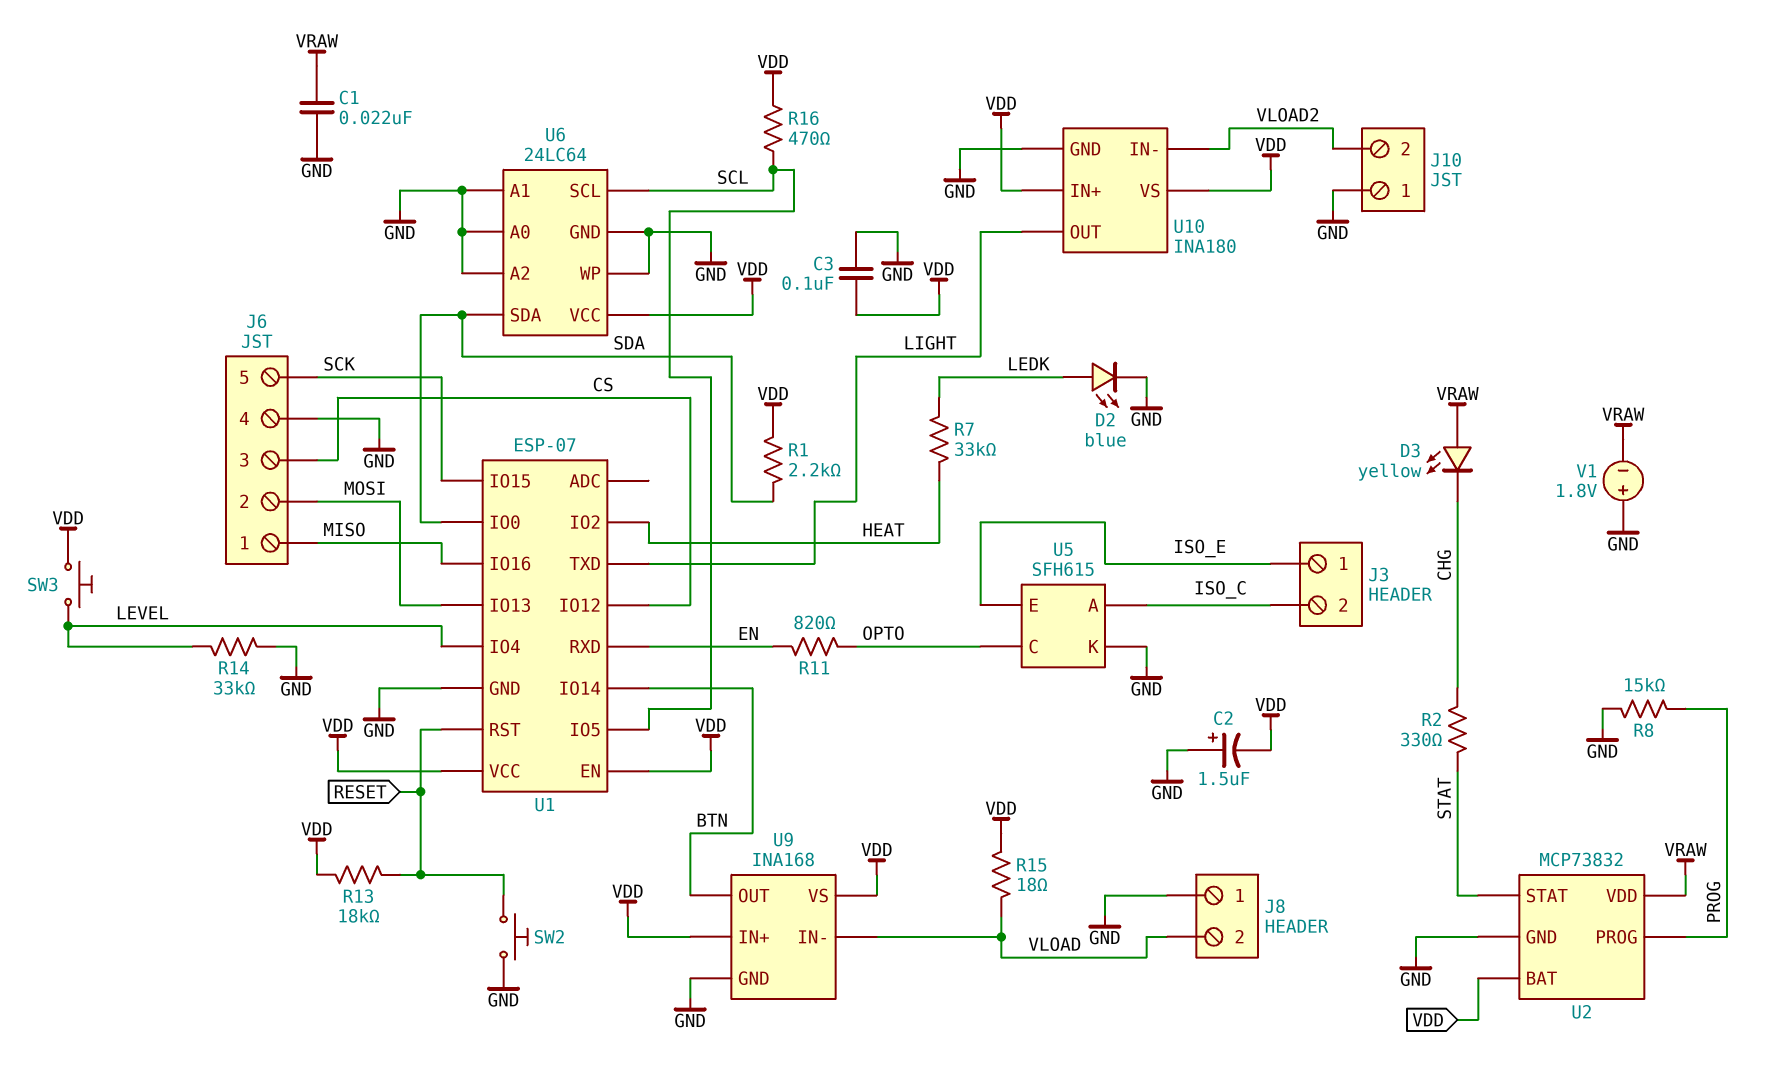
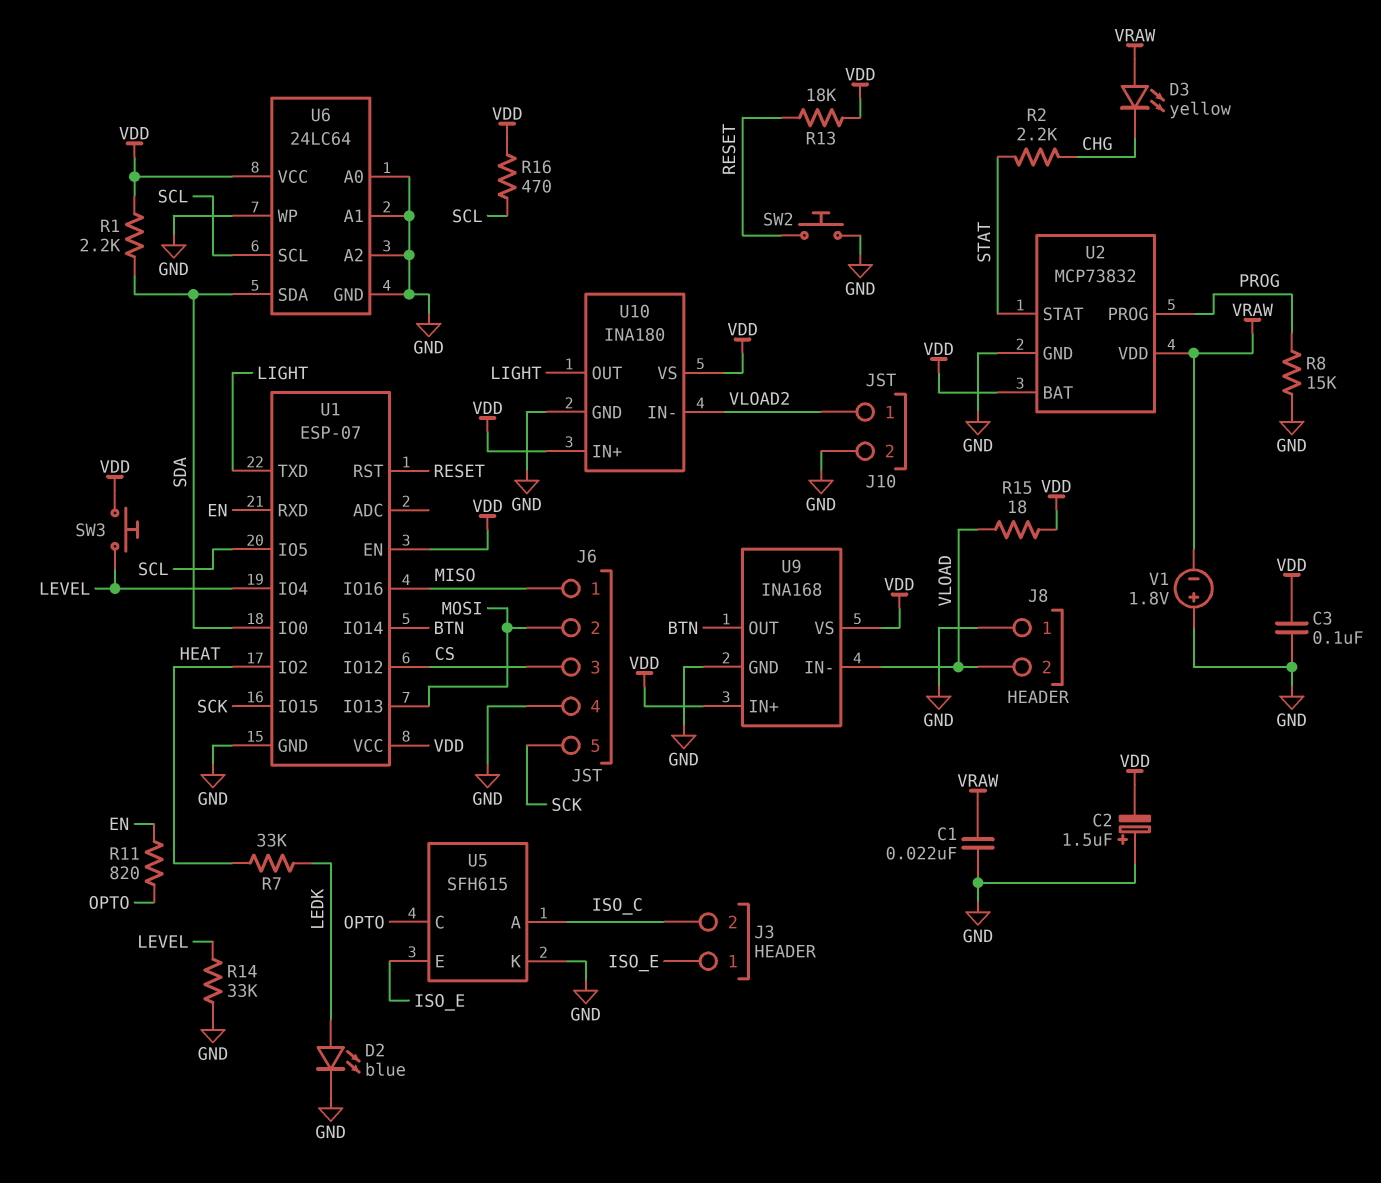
J10 pin 1: GND -> VLOAD2
J10 pin 2: VLOAD2 -> GND
R2: 330 (CHG, STAT) -> 2.2k (CHG, STAT)

